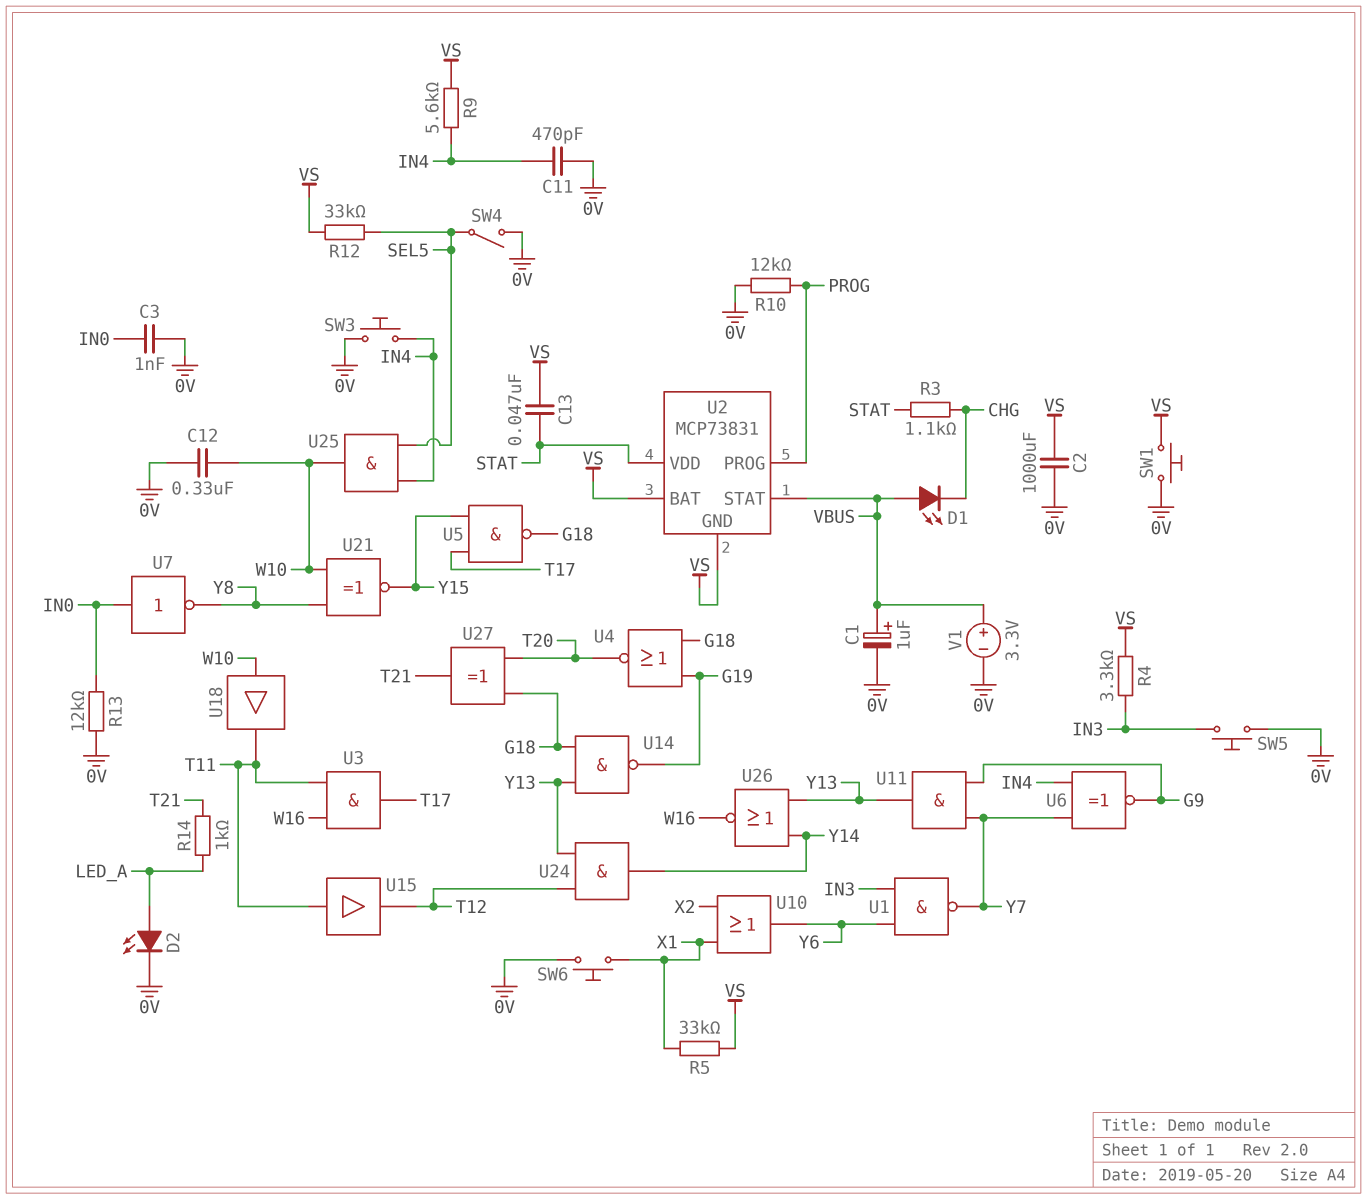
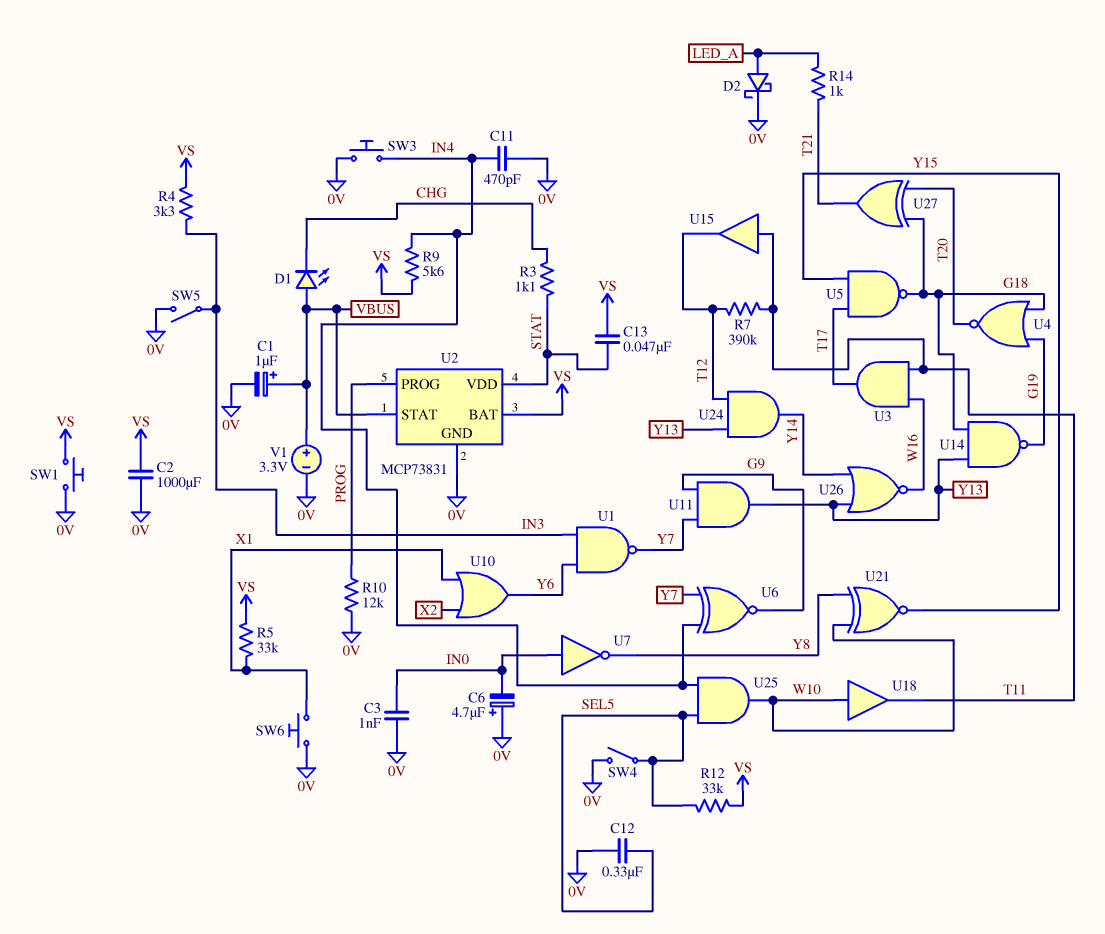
C6: none -> 4.7uF (plus 0V, minus IN0)
C12: 330nF (0V, W10) -> 330nF (0V, SEL5)
D2: LED (A LED_A, K 0V) -> schottky (A LED_A, K 0V)
R7: none -> 390k (T11, T12)
R13: 12k (0V, IN0) -> none
SW5: button (0V, IN3) -> switch (0V, IN3)
U2 pin GND: VS -> 0V

